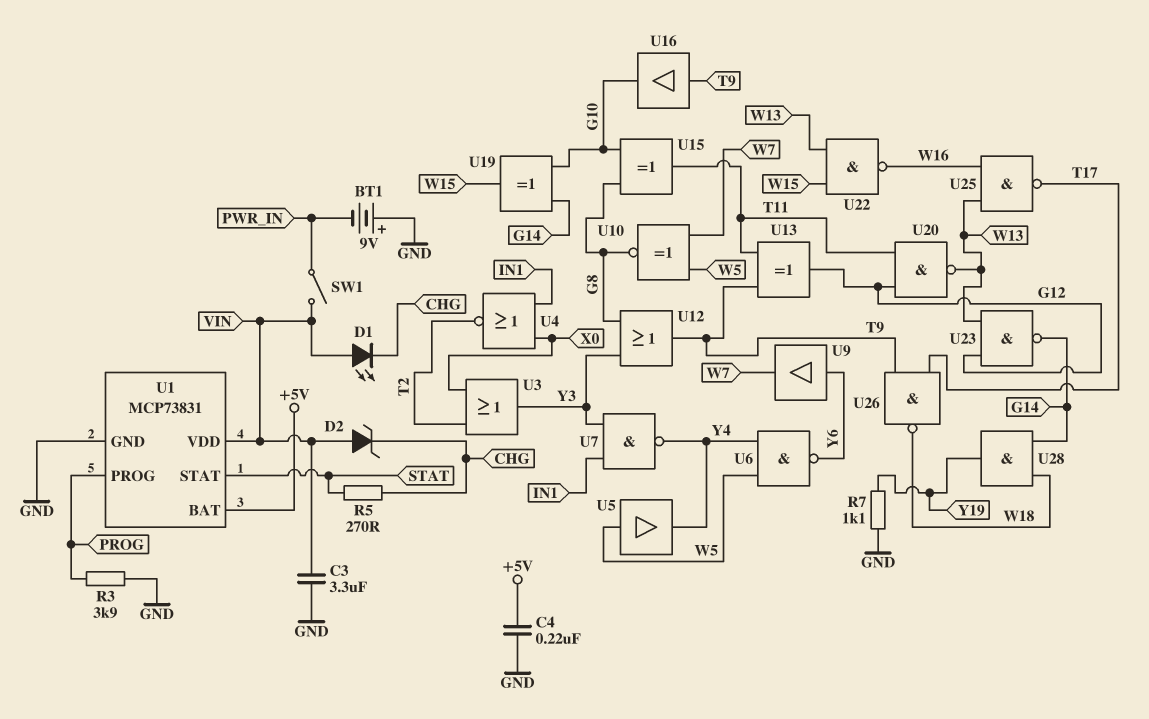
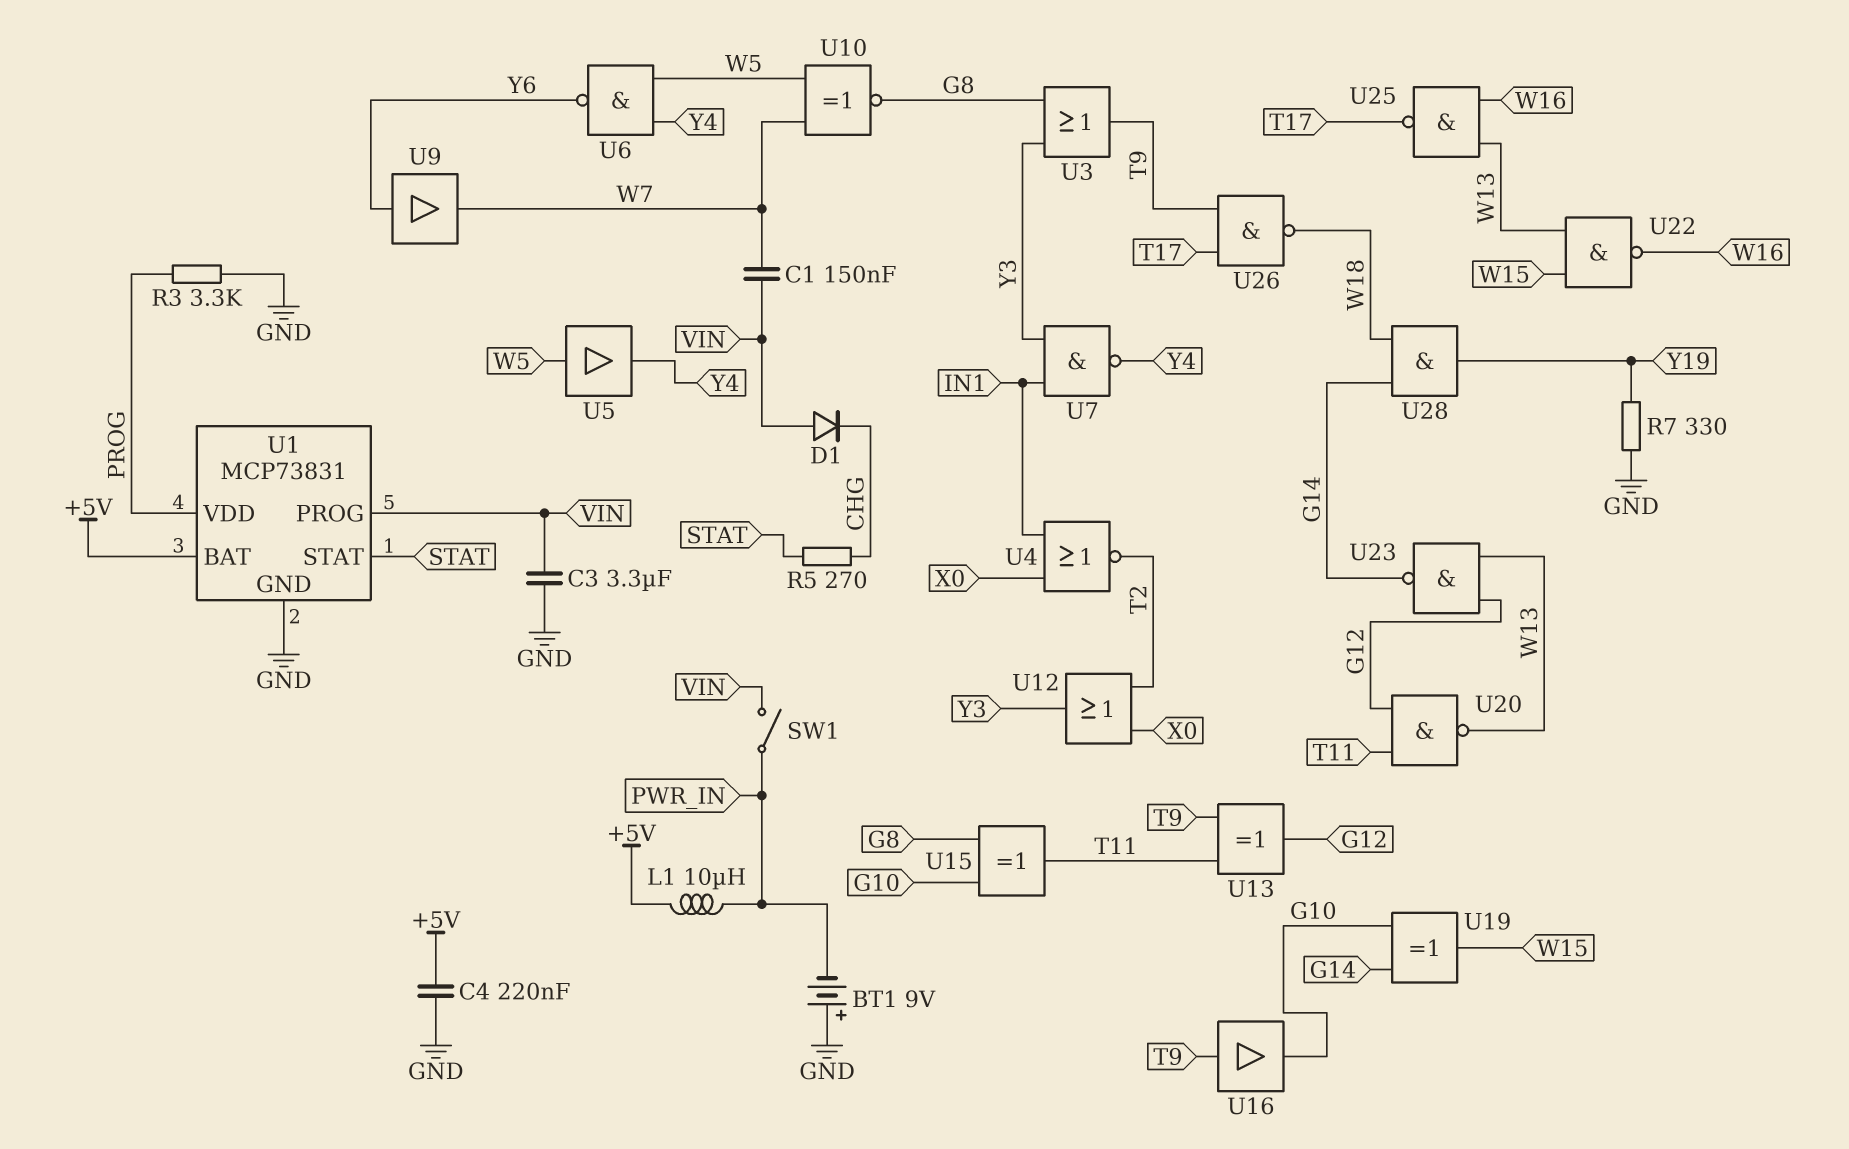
C1: none -> 150nF (VIN, W7)
D1: LED (A VIN, K CHG) -> diode (A VIN, K CHG)
D2: zener (A VIN, K CHG) -> none
L1: none -> 10uH (+5V, PWR_IN)
R3: 3.9k (GND, PROG) -> 3.3k (GND, PROG)
R7: 1.1k (GND, Y19) -> 330 (GND, Y19)
U1 pin PROG: PROG -> VIN
U1 pin VDD: VIN -> PROG
U3: OR (in T2, in X0, out Y3) -> OR (in G8, in Y3, out T9)
U12: OR (in G8, in Y3, out T9) -> OR (in T2, in X0, out Y3)

